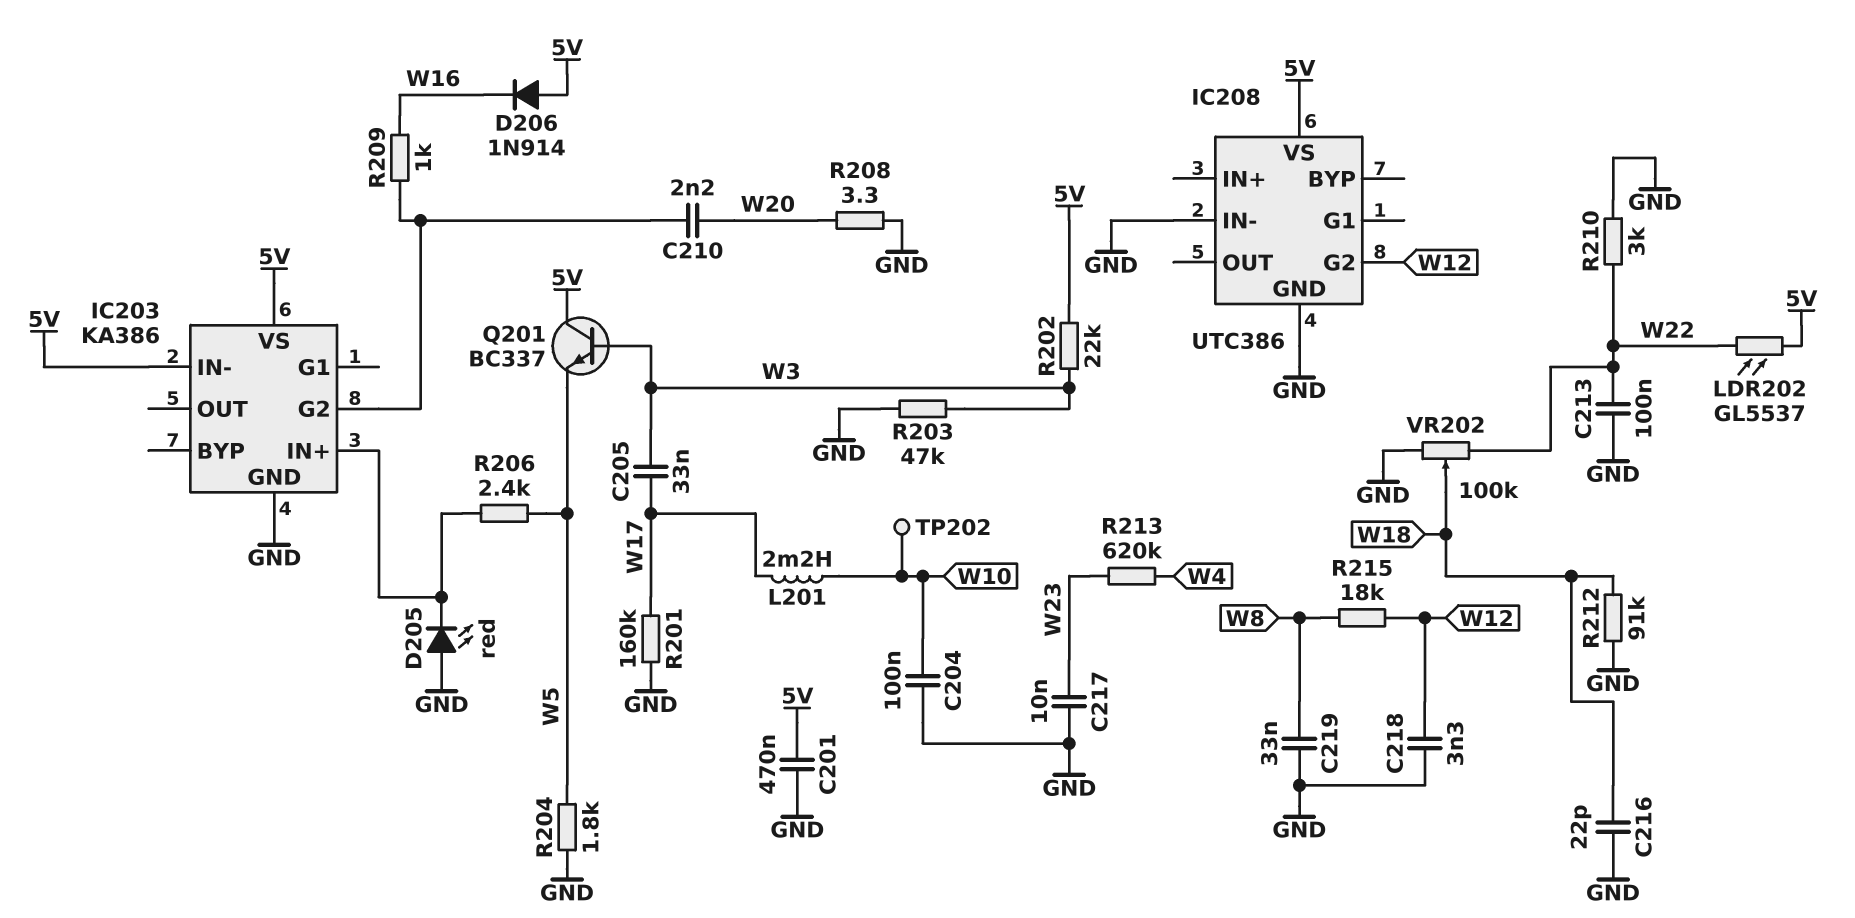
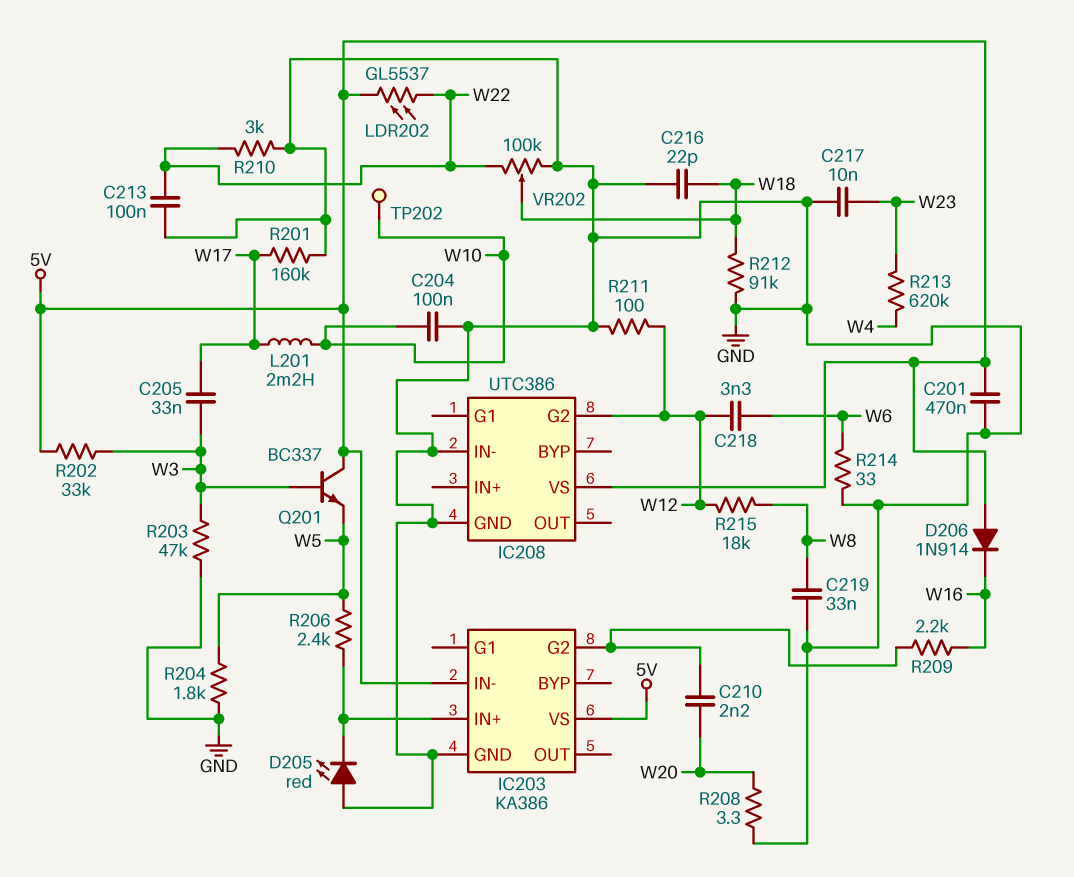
C218: 3.3nF (GND, W12) -> 3.3nF (W6, W12)
R202: 22k (5V, W3) -> 33k (5V, W3)
R209: 1k (IC203/G2, W16) -> 2.2k (IC203/G2, W16)
R211: none -> 100 (GND, W12)
R214: none -> 33 (GND, W6)

